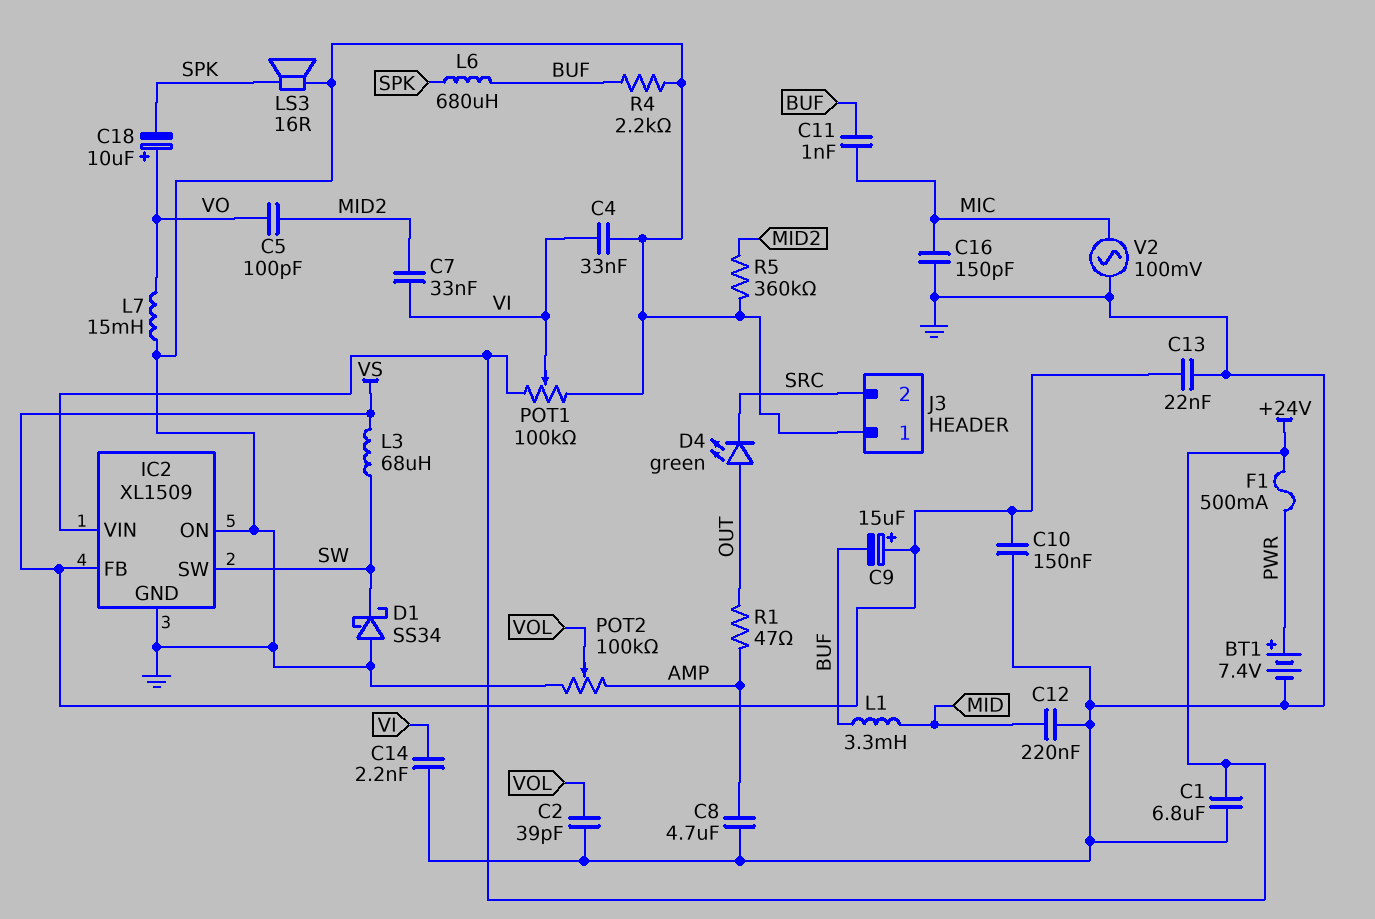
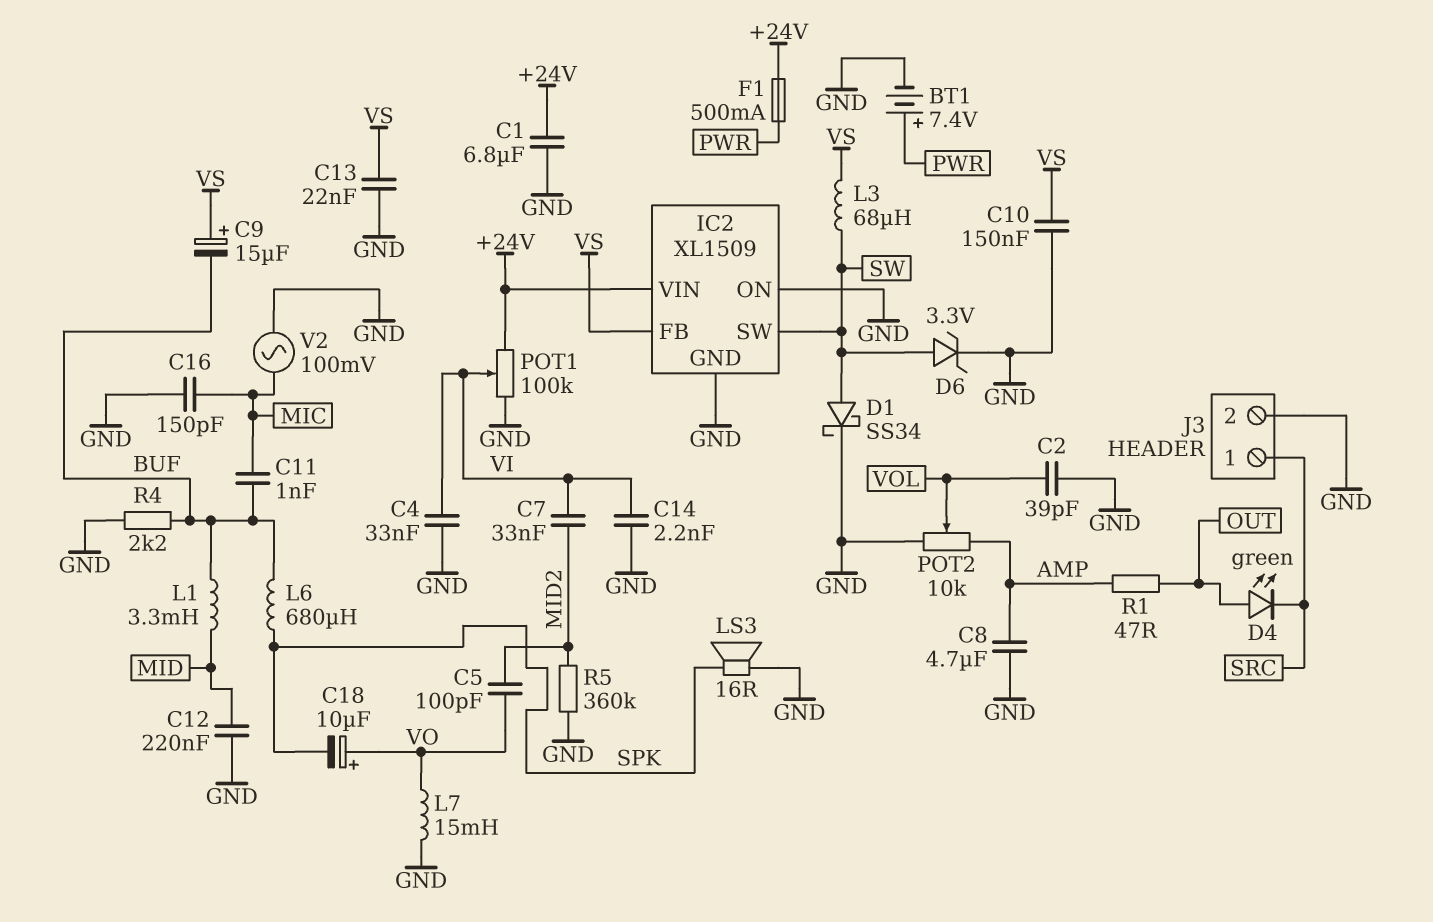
D1: schottky SS34 (A GND, K SW) -> schottky SS34 (A SW, K GND)
D6: none -> zener 3.3V (A SW, K GND)
J3 pin 1: GND -> SRC
J3 pin 2: SRC -> GND
POT2: 100k (AMP, GND, wiper VOL) -> 10k (AMP, GND, wiper VOL)

